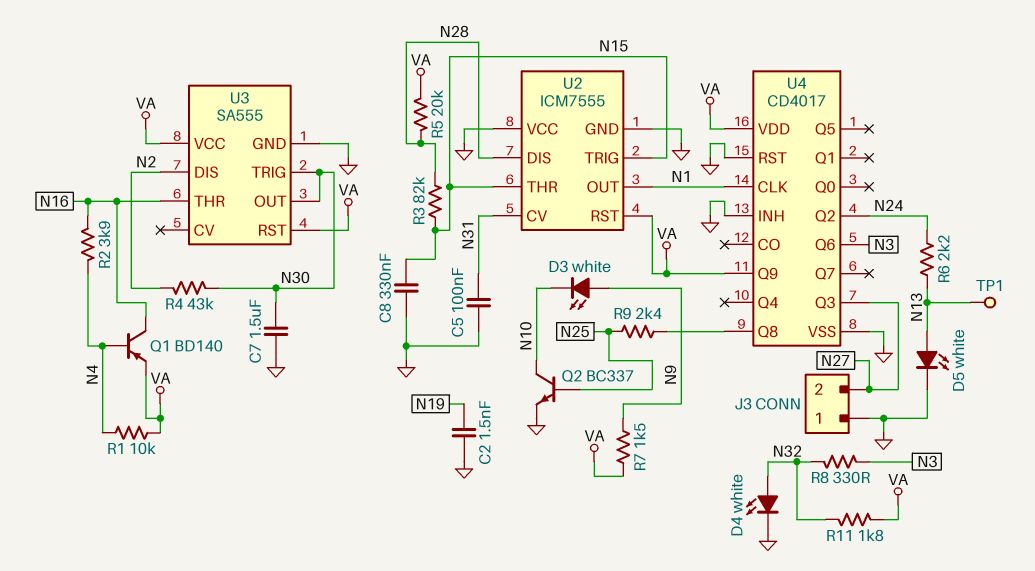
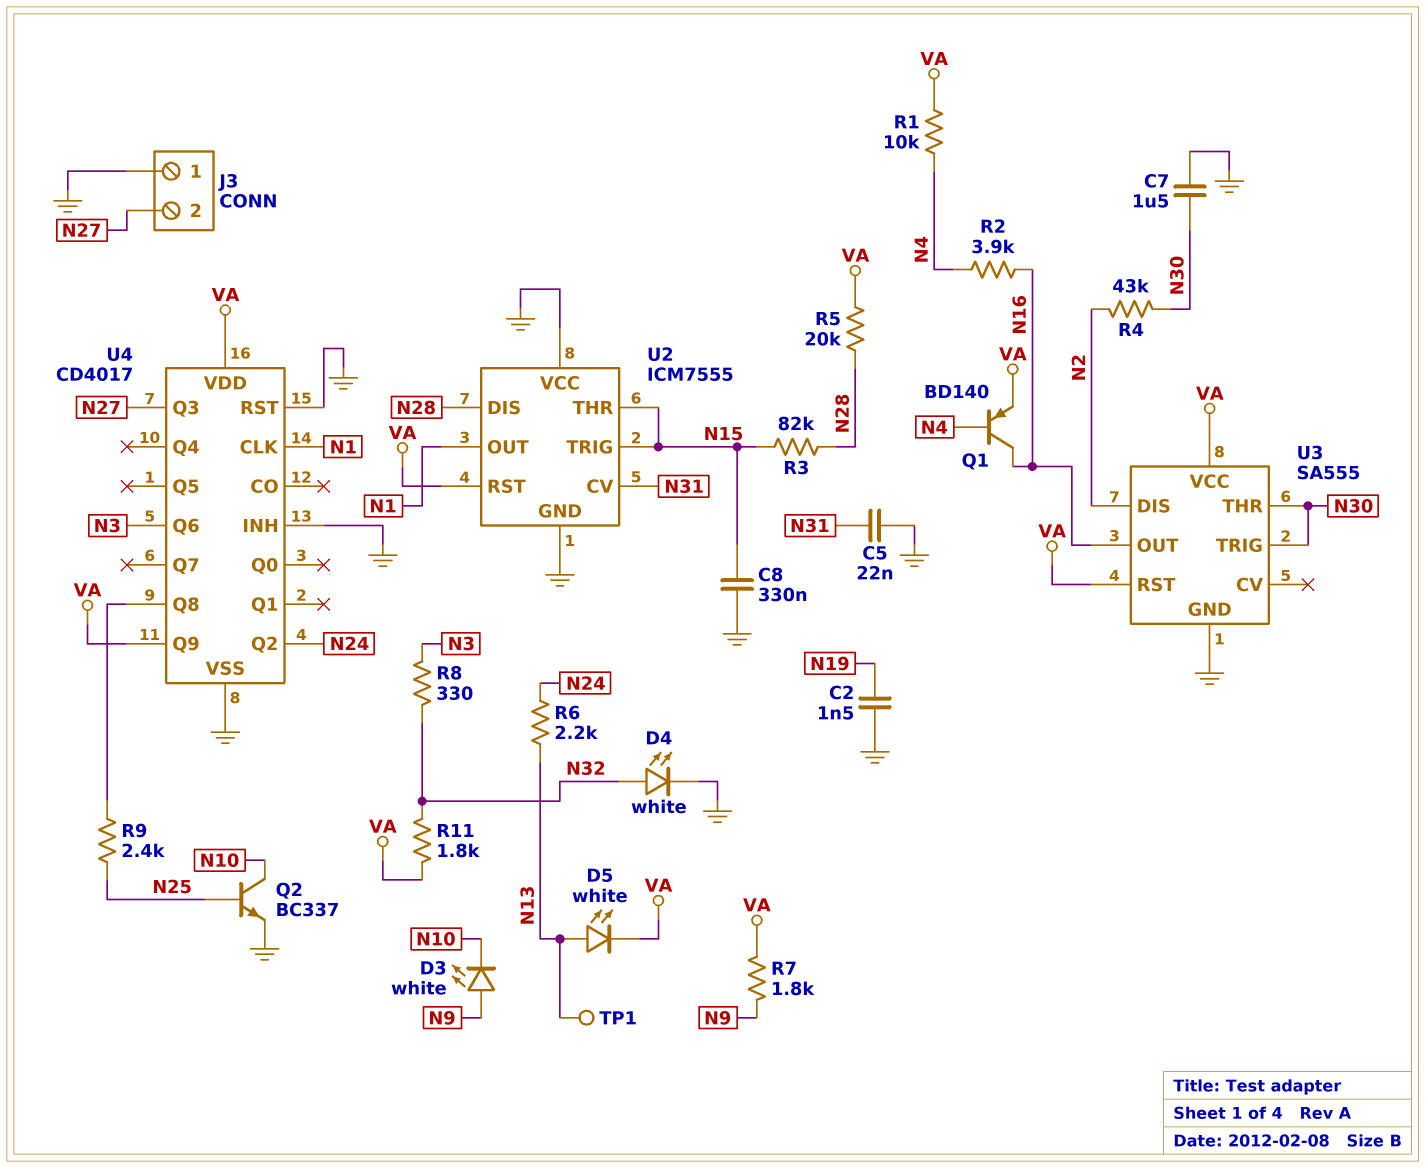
C5: 100nF (GND, N31) -> 22nF (GND, N31)
D5: LED white (A N13, K GND) -> LED white (A N13, K VA)
R7: 1.5k (N9, VA) -> 1.8k (N9, VA)
U3 pin OUT: N30 -> N16
U3 pin THR: N16 -> N30

